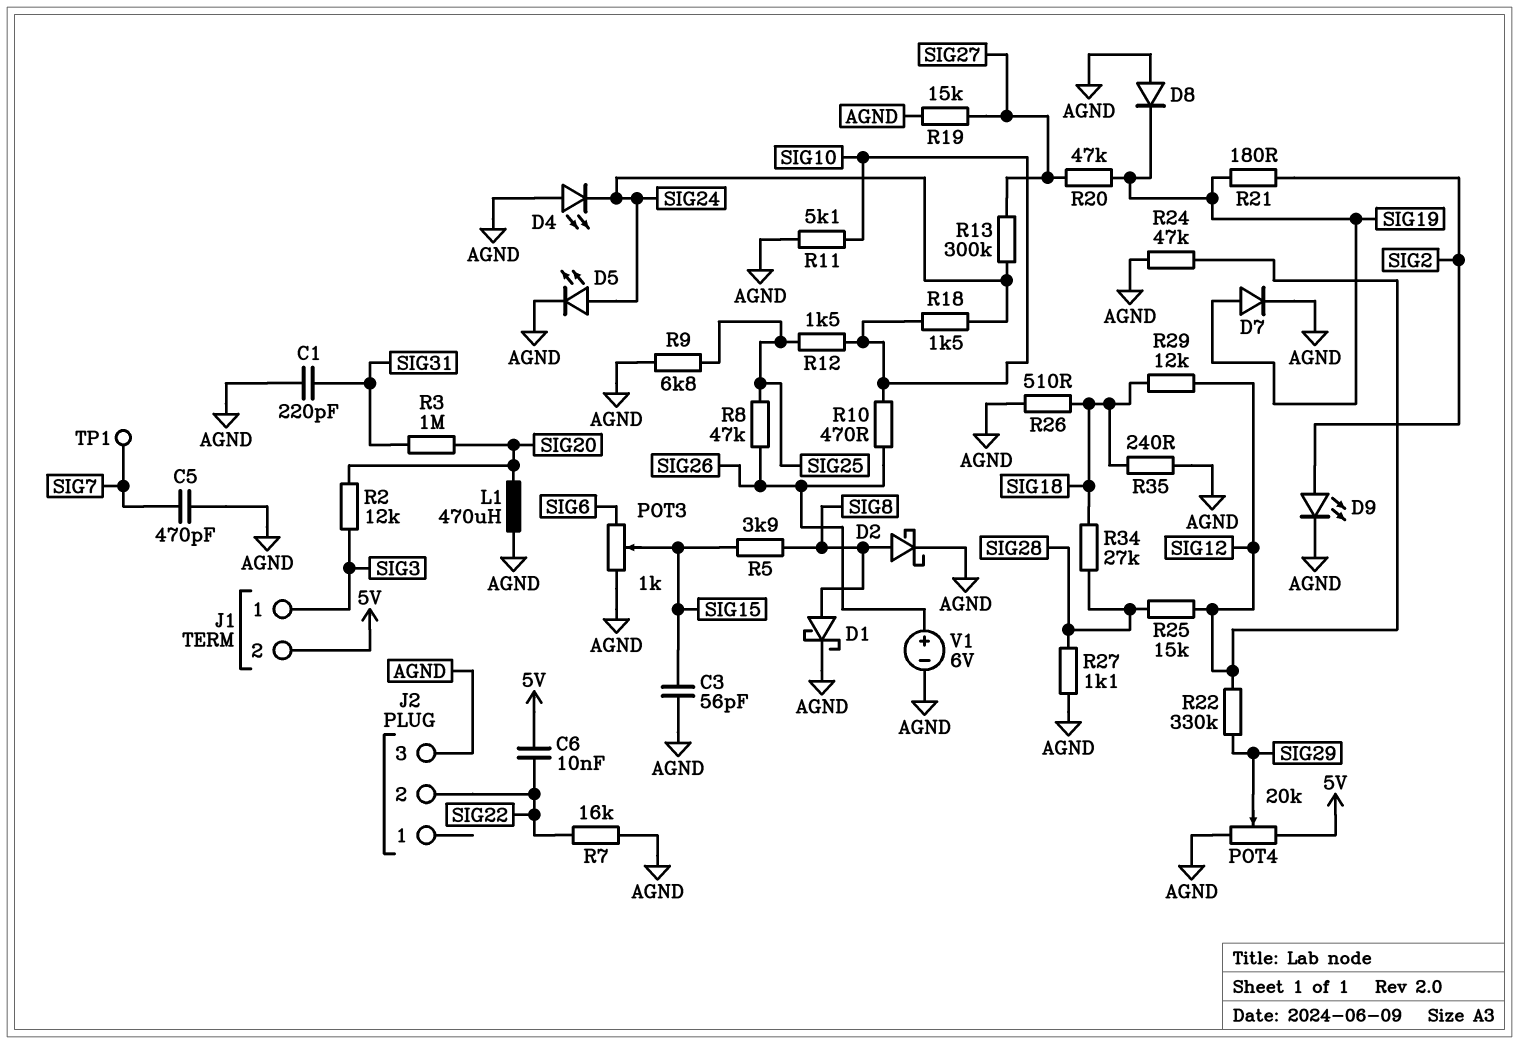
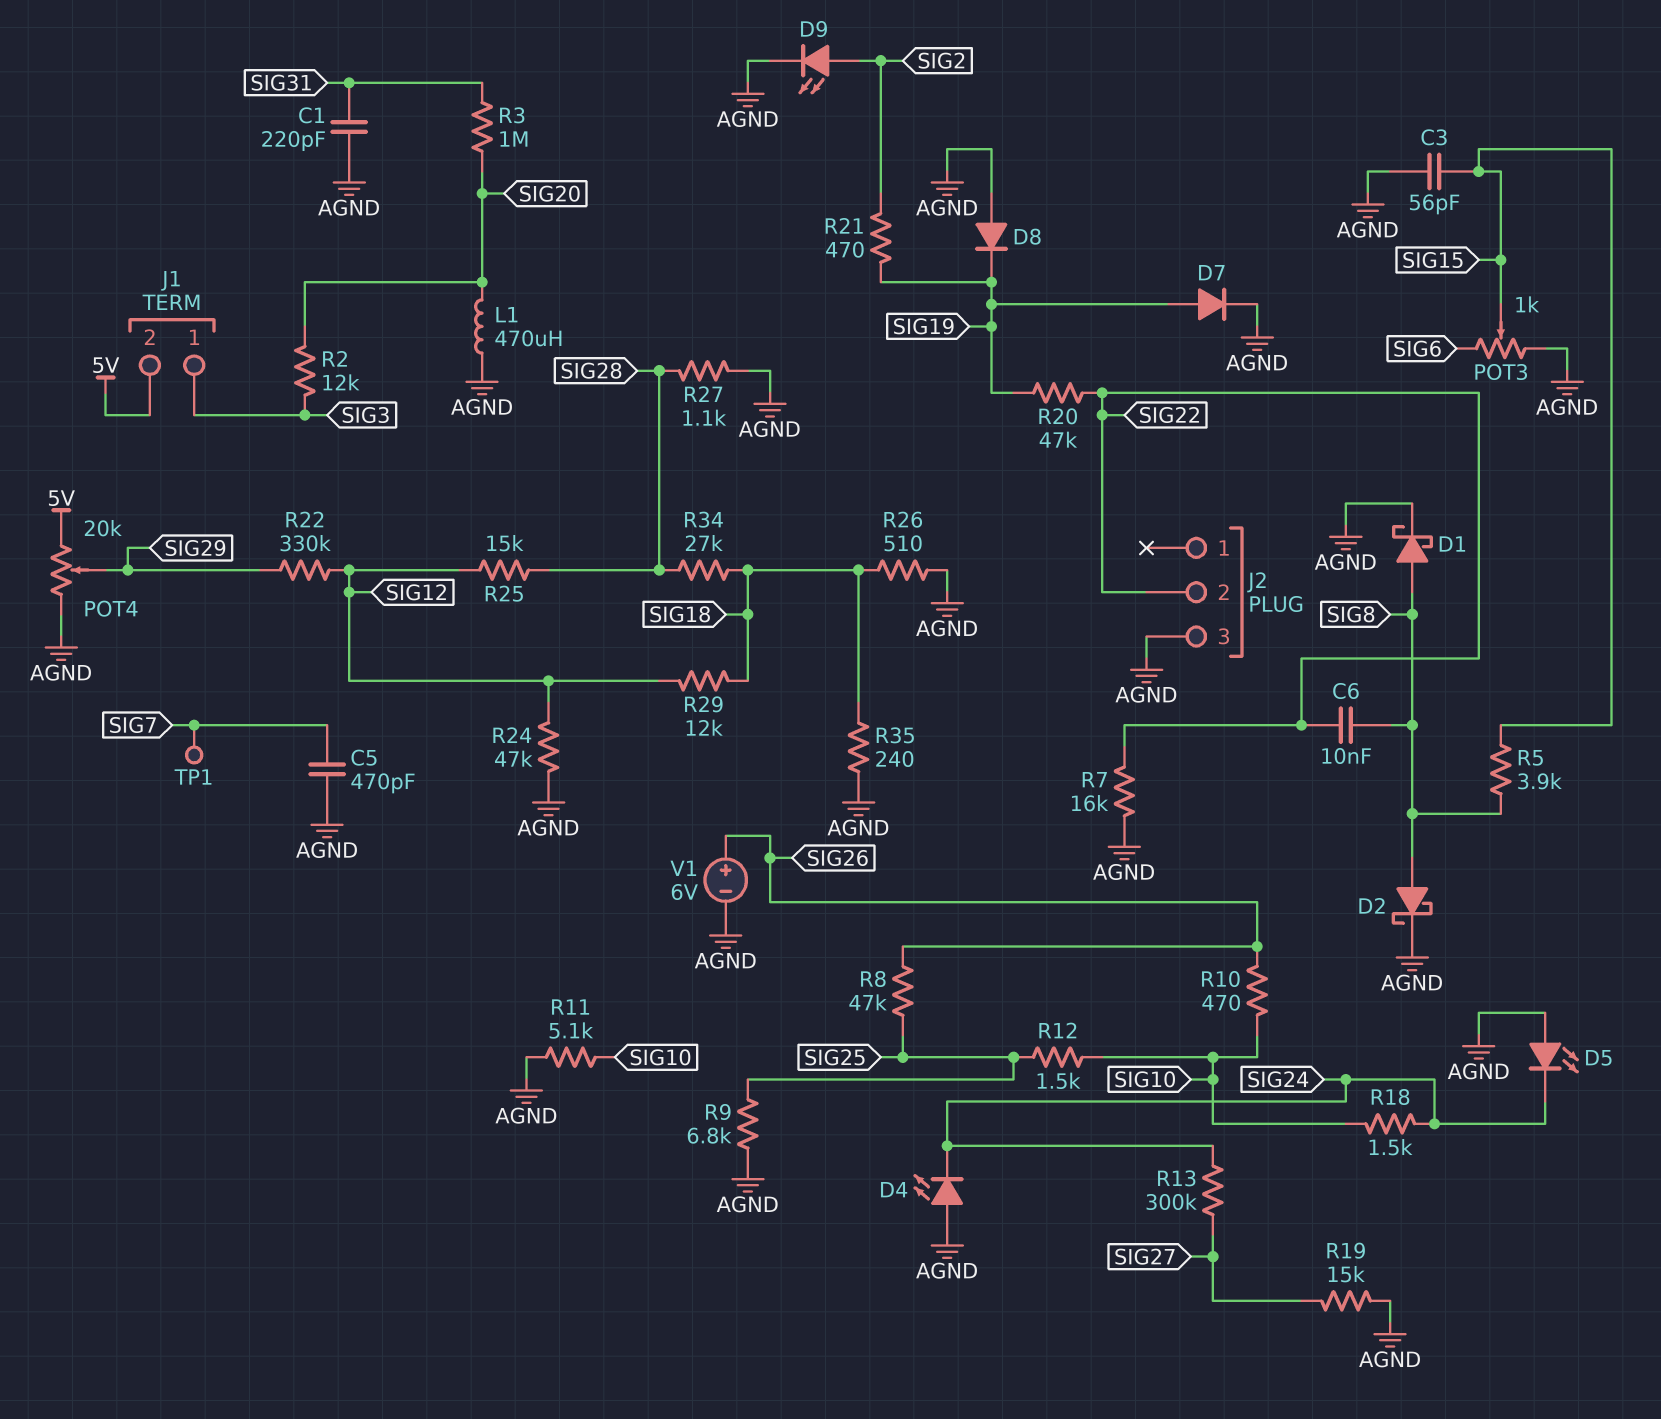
C6: 10nF (5V, SIG22) -> 10nF (SIG8, SIG22)
D5: LED (A SIG24, K AGND) -> LED (A AGND, K SIG24)
R20: 47k (SIG19, SIG27) -> 47k (SIG19, SIG22)
R21: 180 (SIG2, SIG19) -> 470 (SIG2, SIG19)

